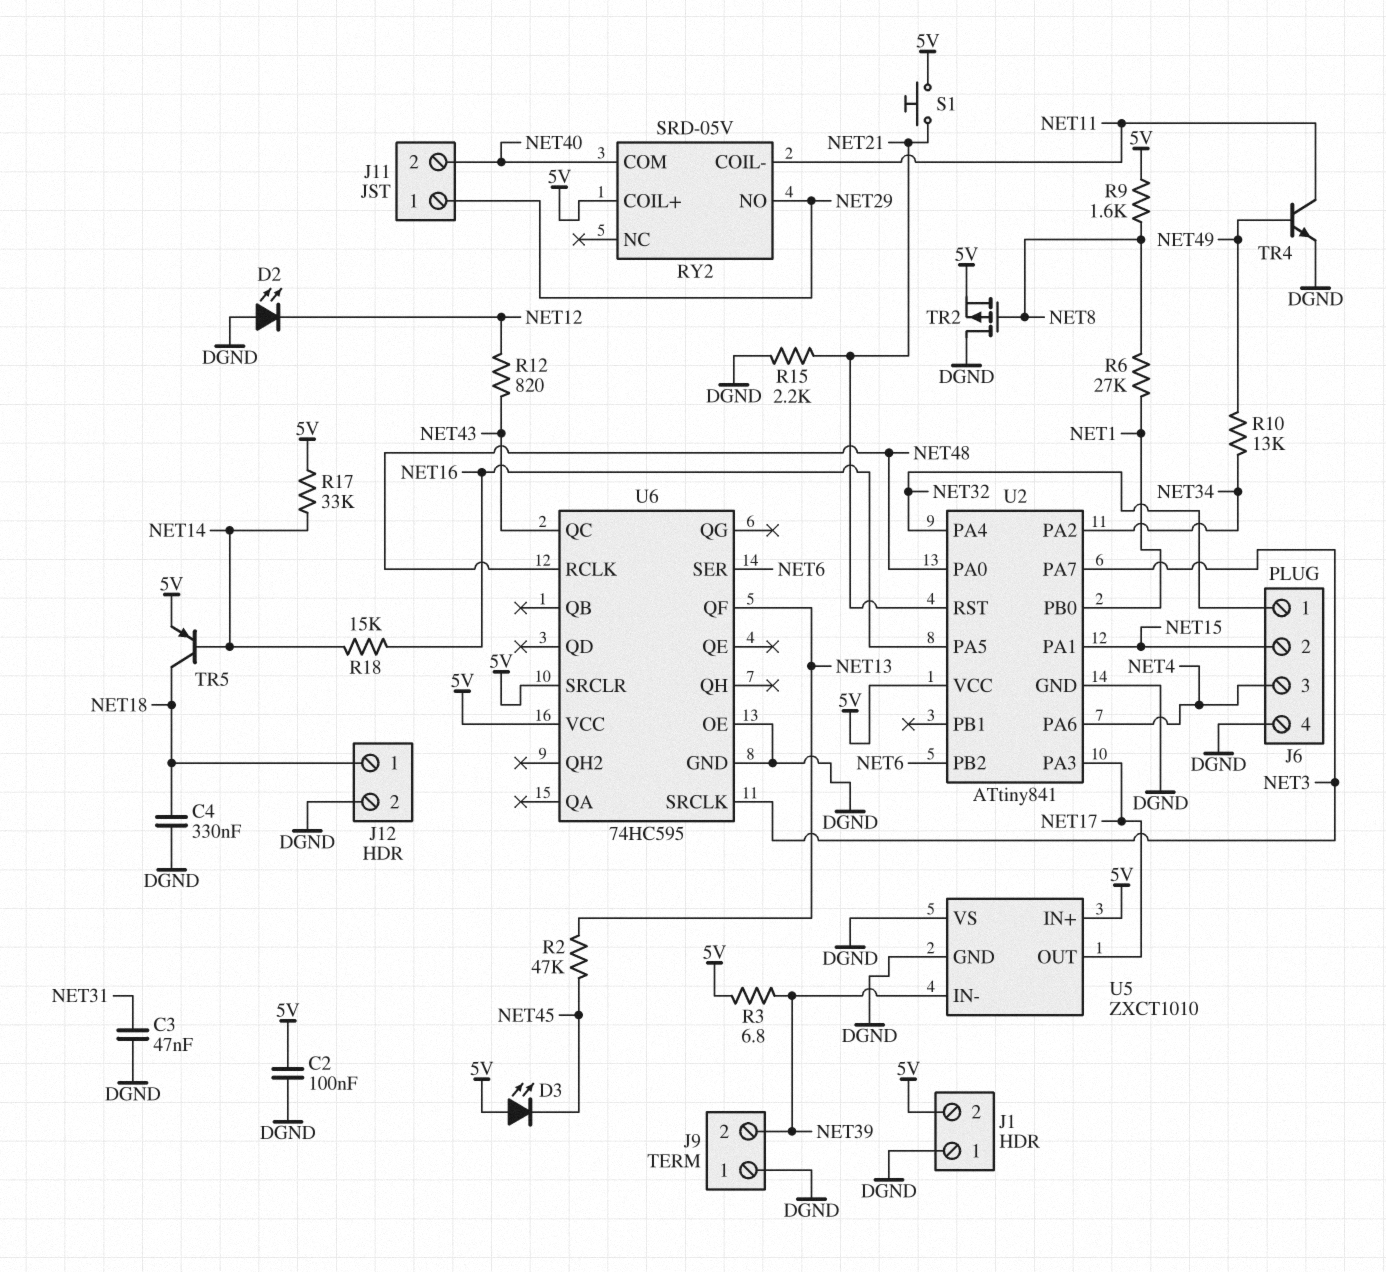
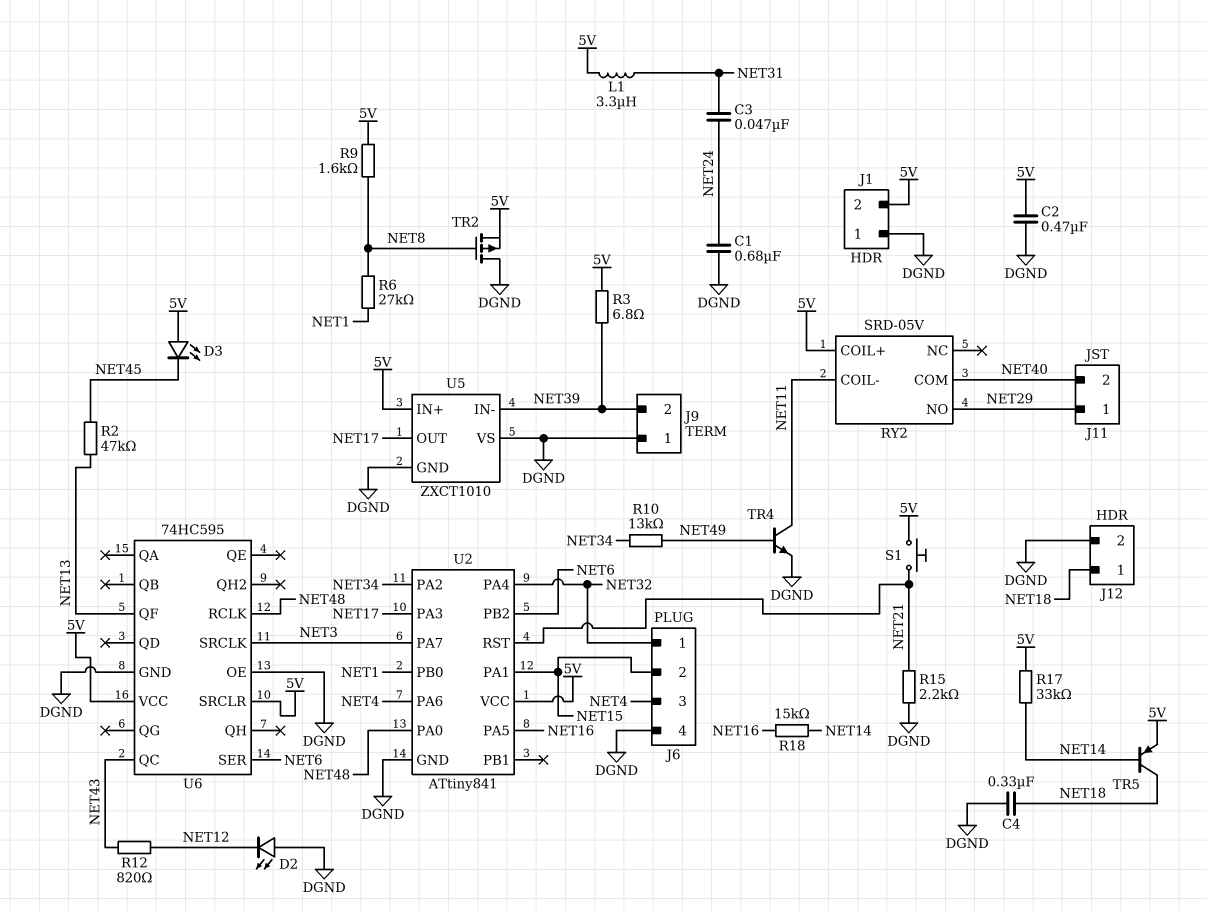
C1: none -> 680nF (DGND, NET24)
C2: 100nF (5V, DGND) -> 470nF (5V, DGND)
C3: 47nF (DGND, NET31) -> 47nF (NET24, NET31)
L1: none -> 3.3uH (5V, NET31)

